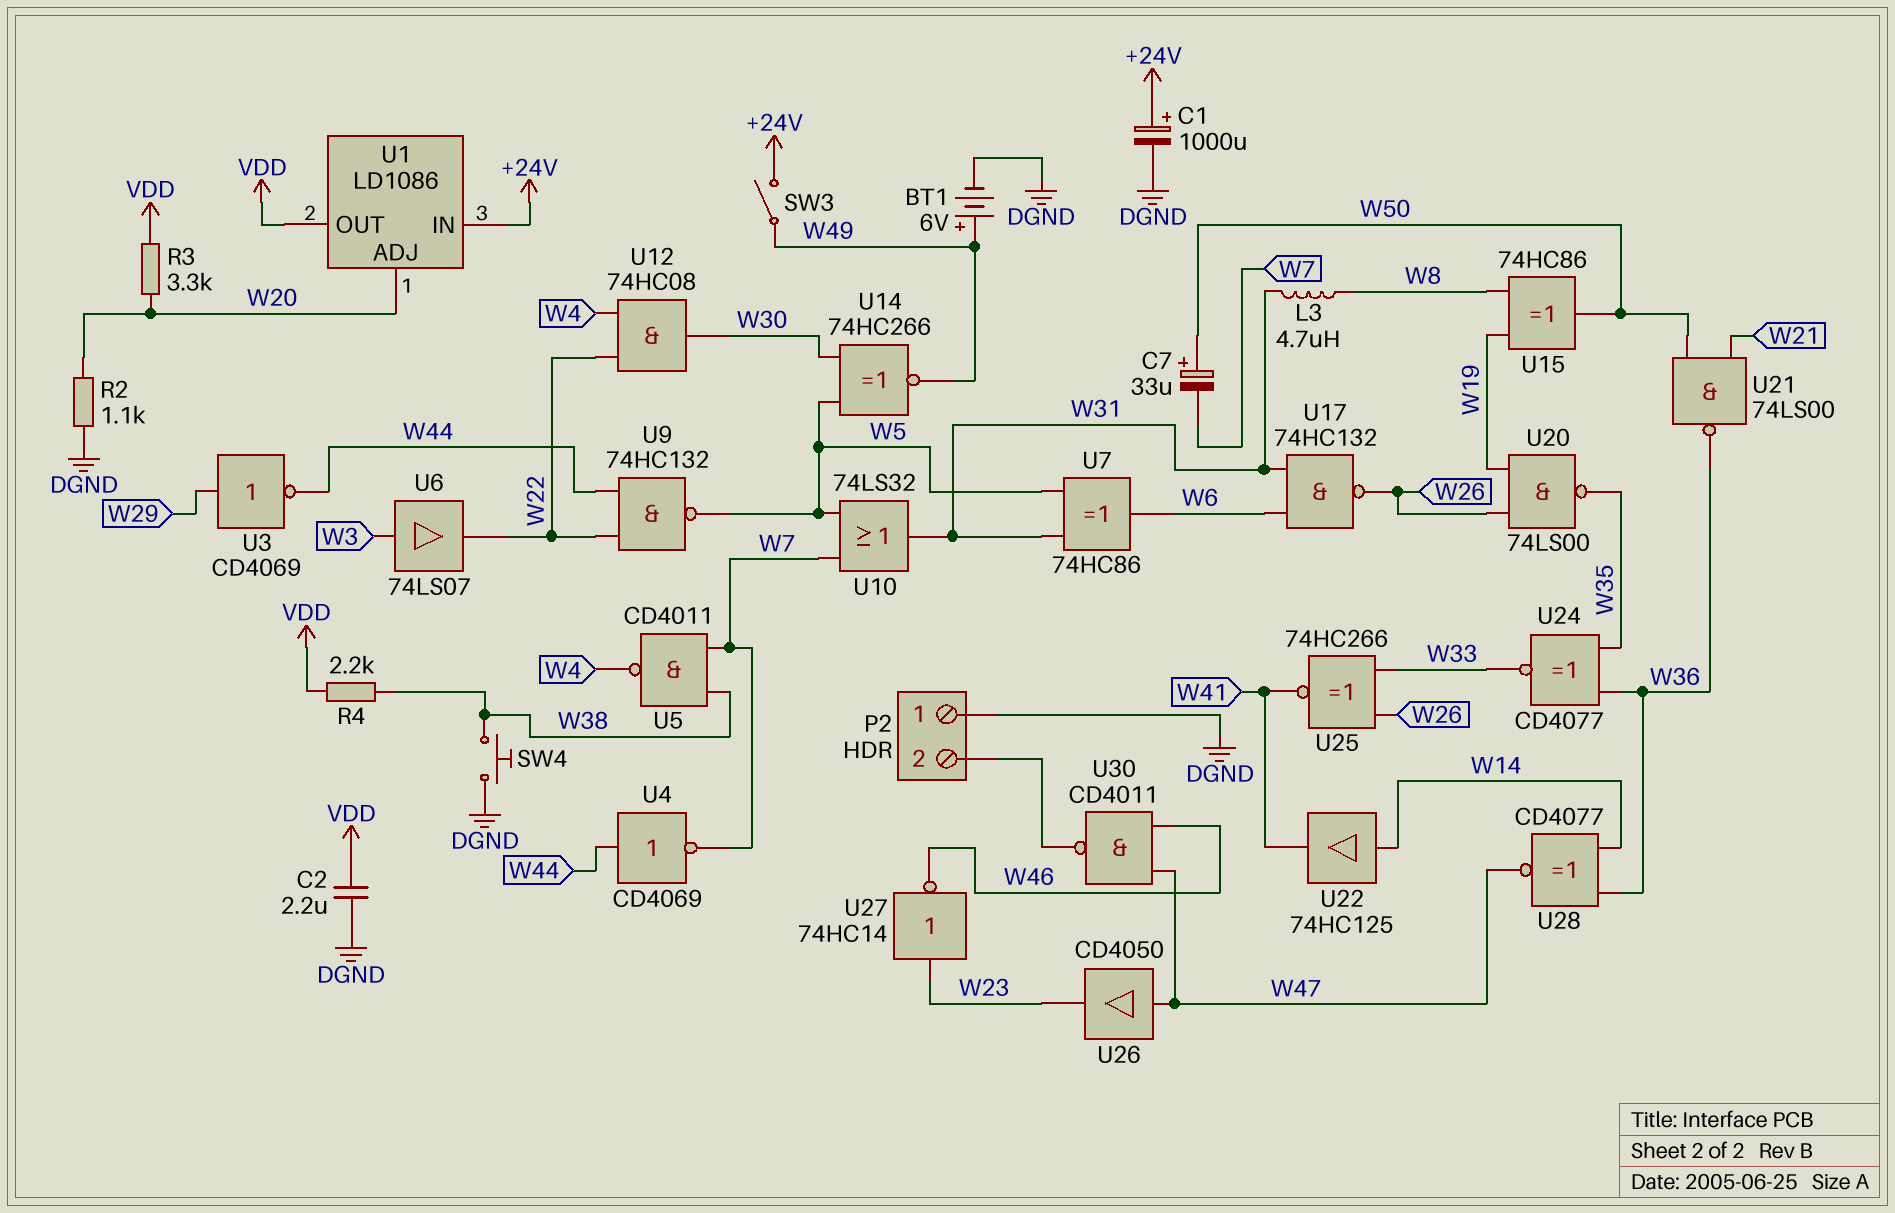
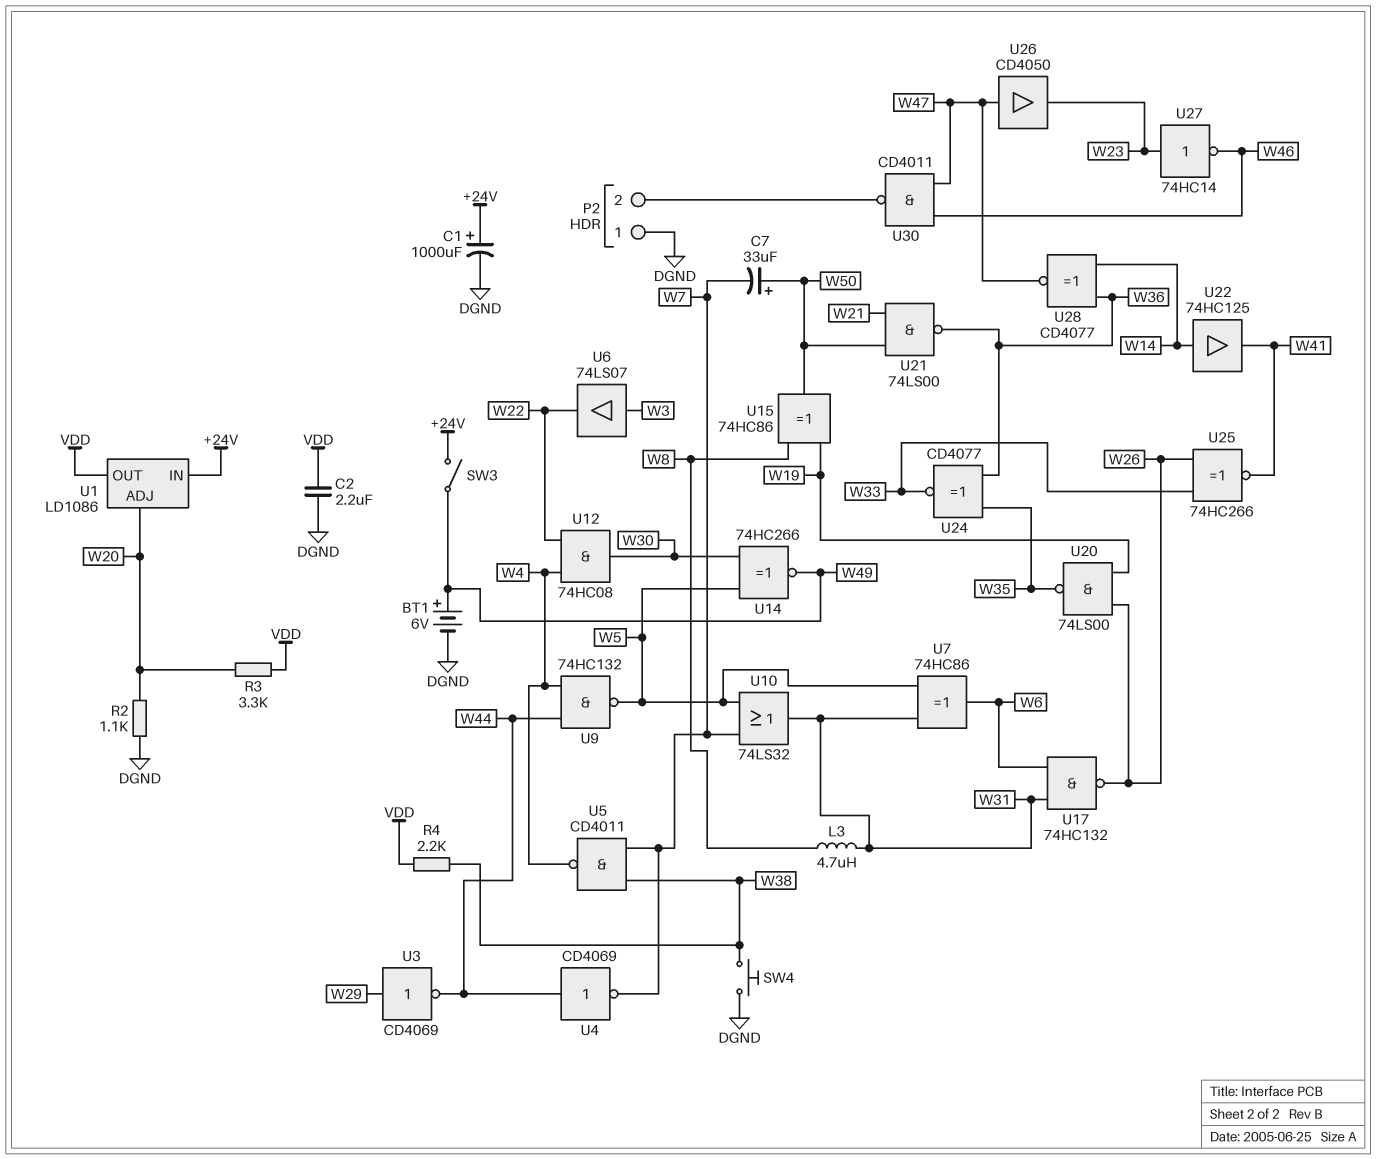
U9: NAND 74HC132 (in W22, in W44, out W5) -> NAND 74HC132 (in W4, in W44, out W5)

